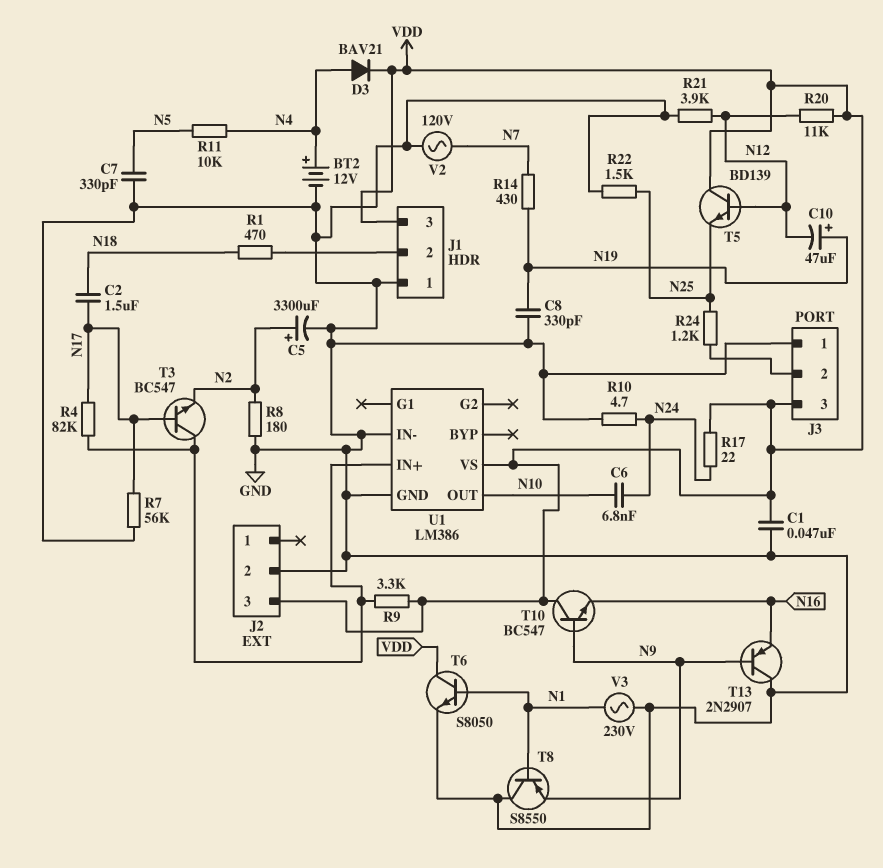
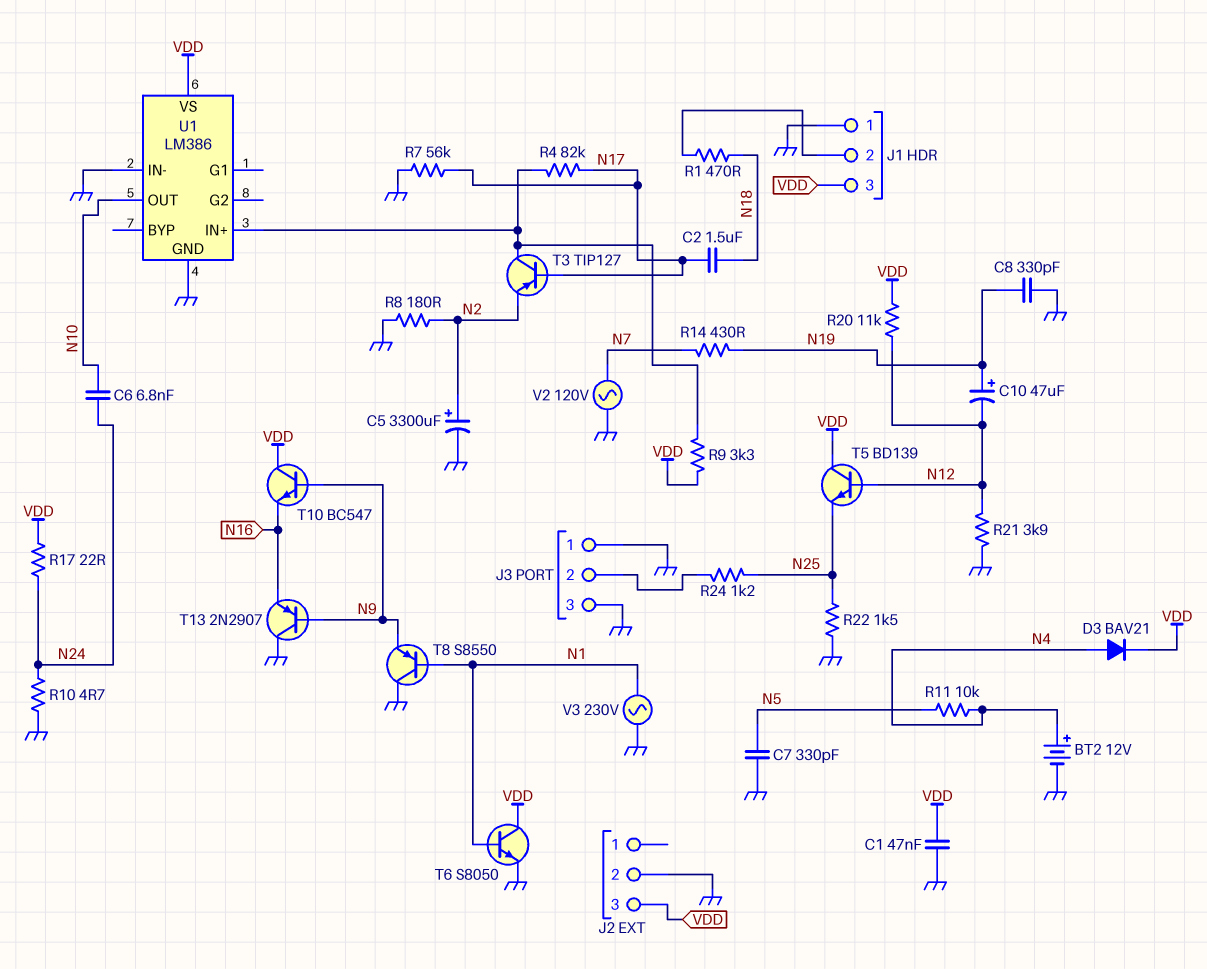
J3 pin 3: VDD -> GND
T3: NPN BC547 (B N17, C U1/IN+, E N2) -> PNP TIP127 (B N17, C U1/IN+, E N2)

